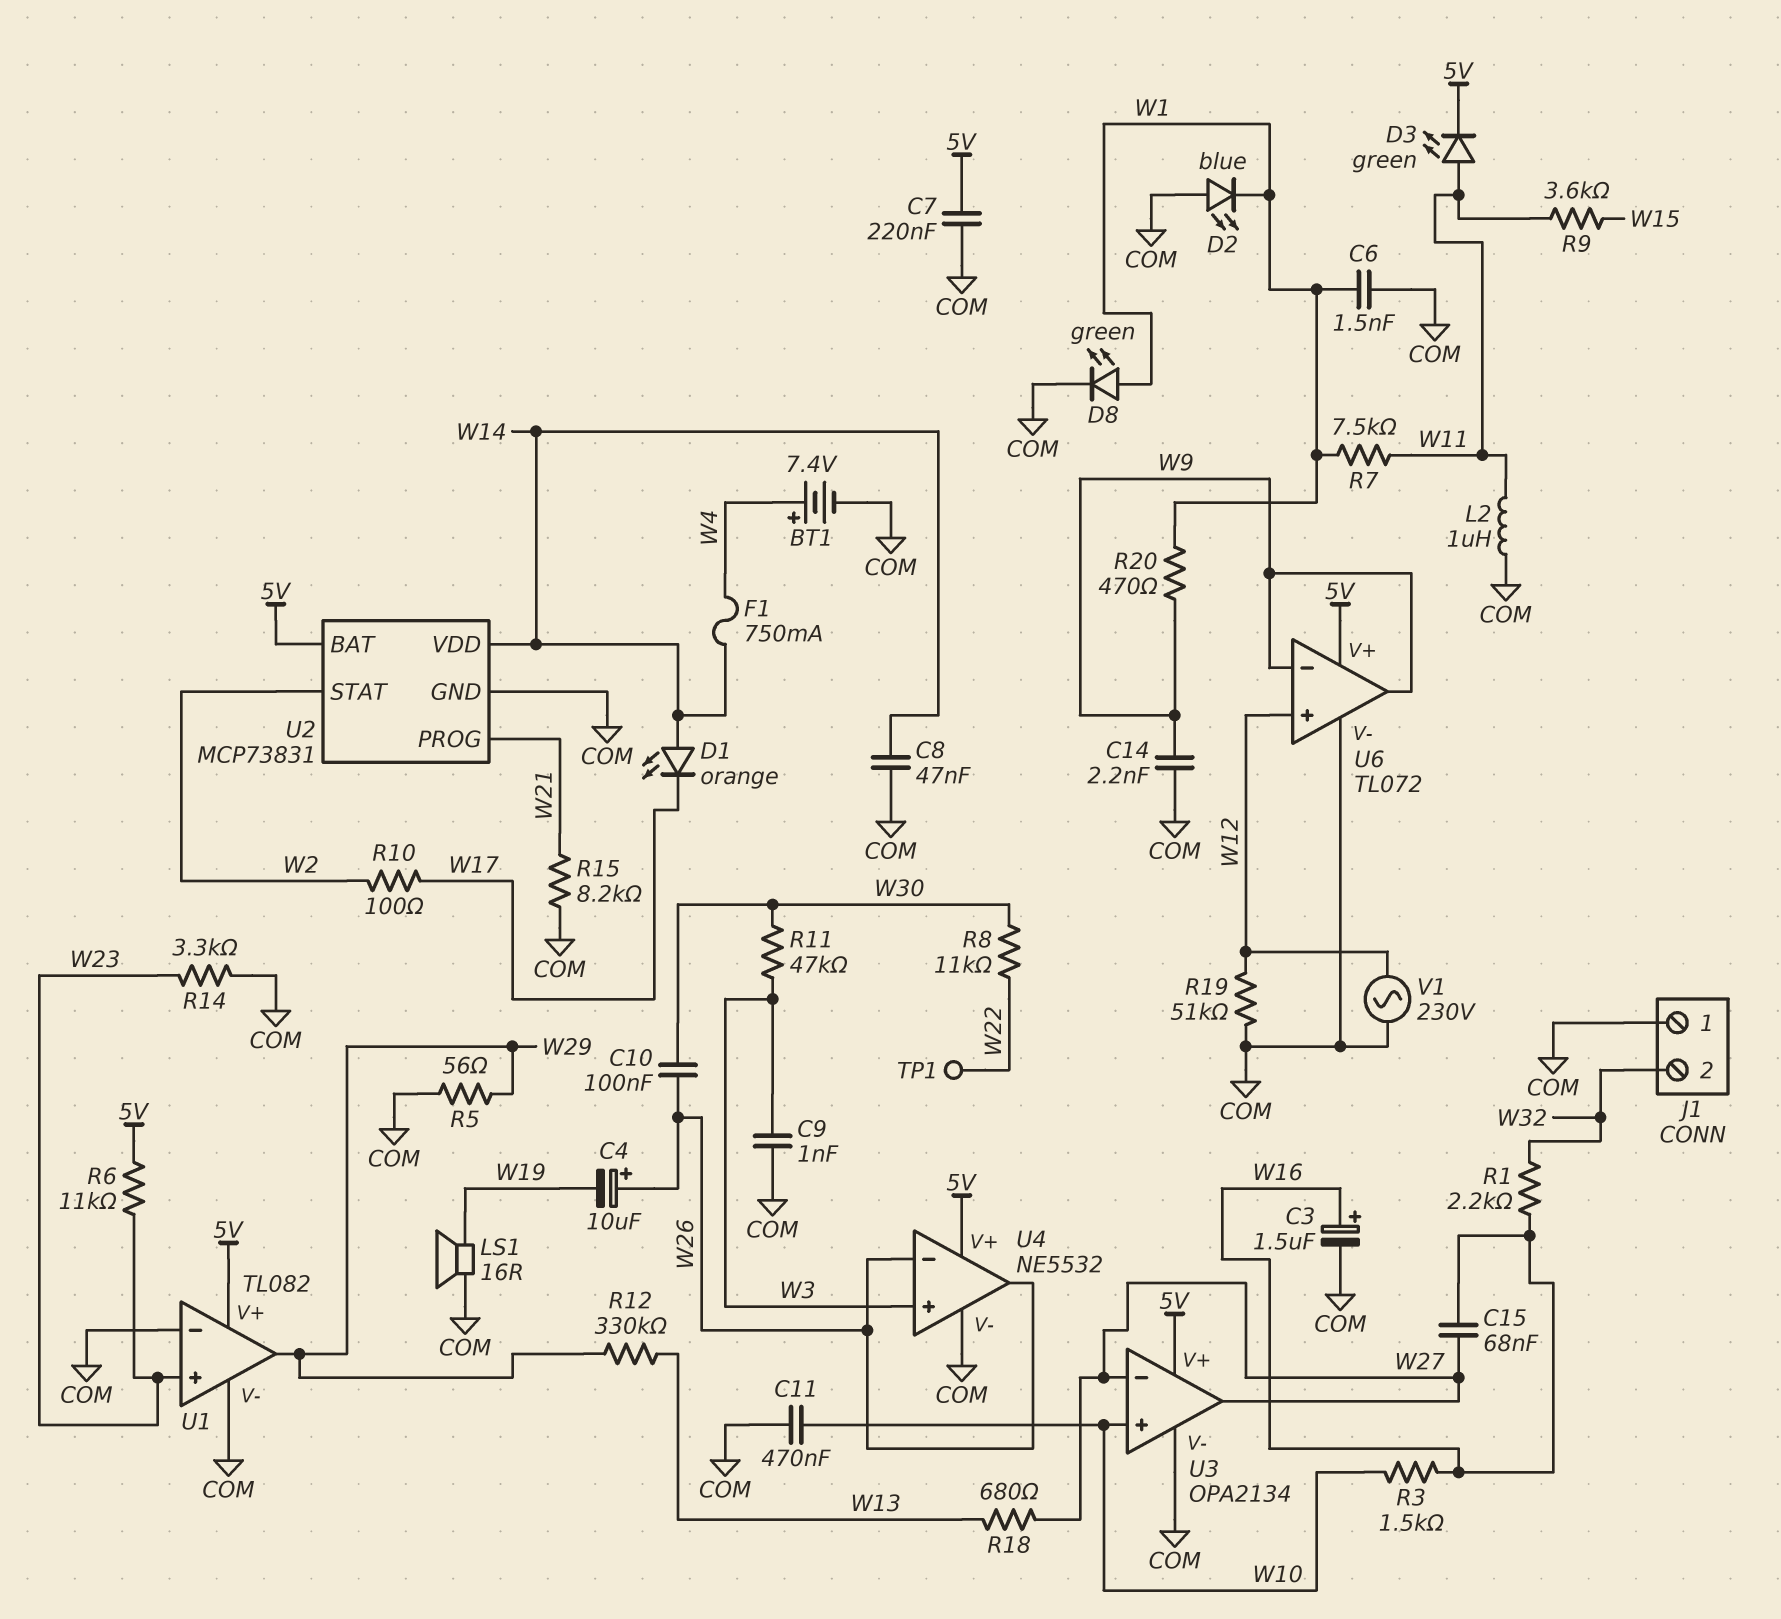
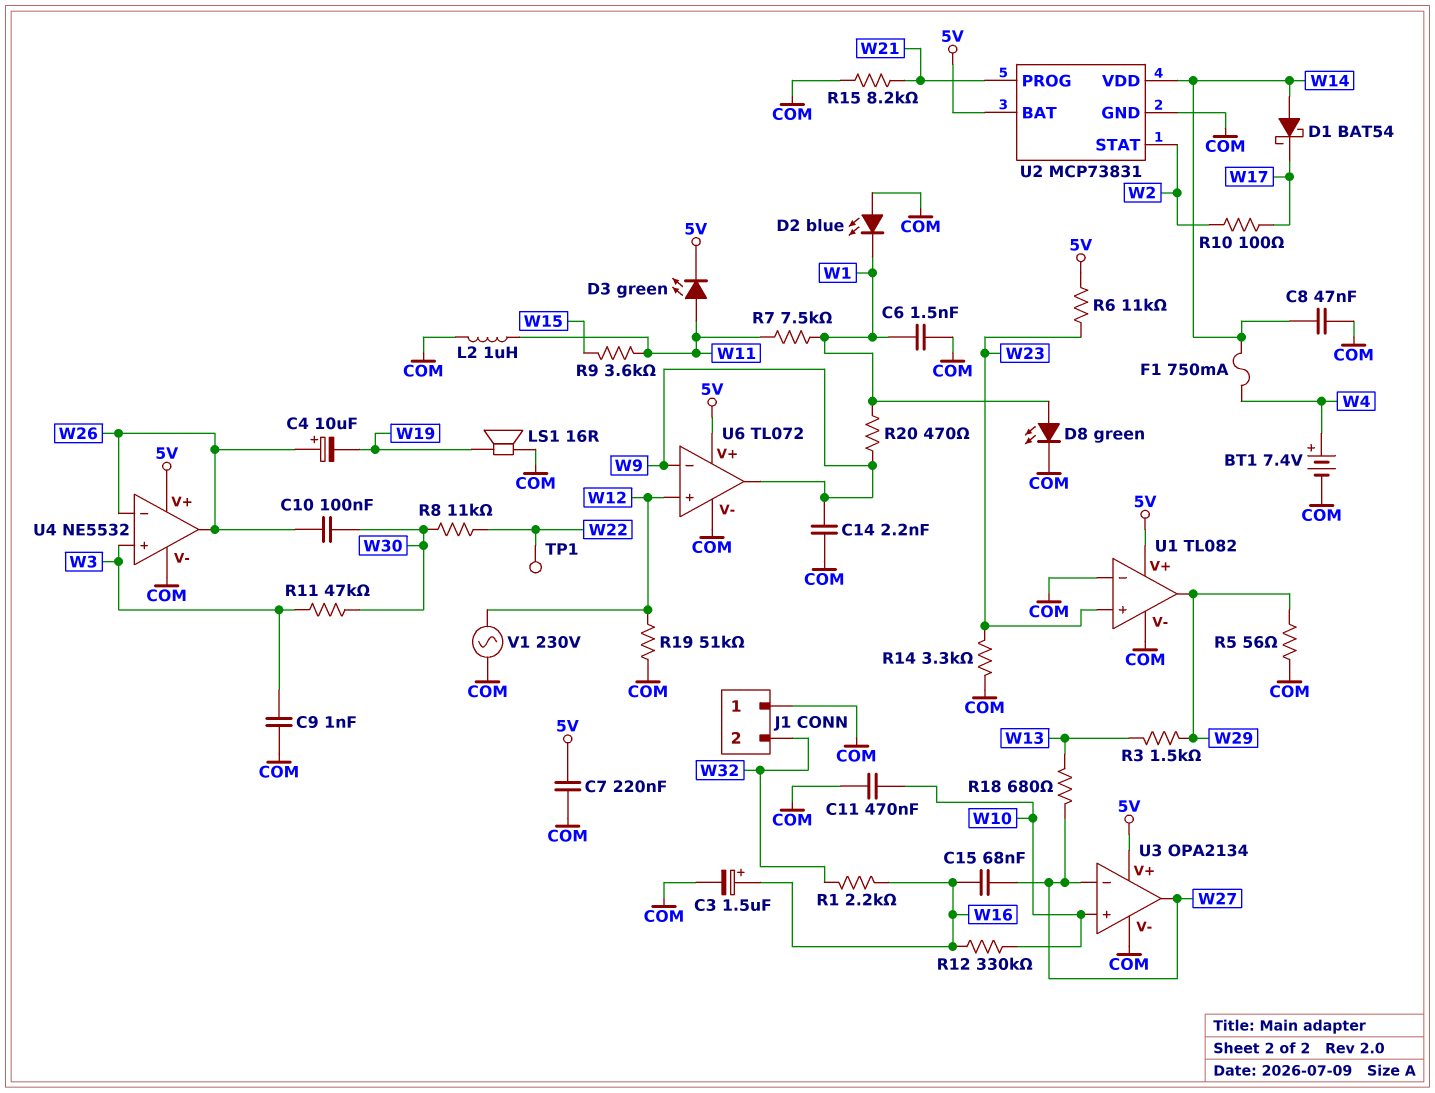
D1: LED orange (A W14, K W17) -> schottky BAT54 (A W14, K W17)
R3: 1.5k (W10, W16) -> 1.5k (W13, W29)
R12: 330k (W13, W29) -> 330k (W10, W16)

